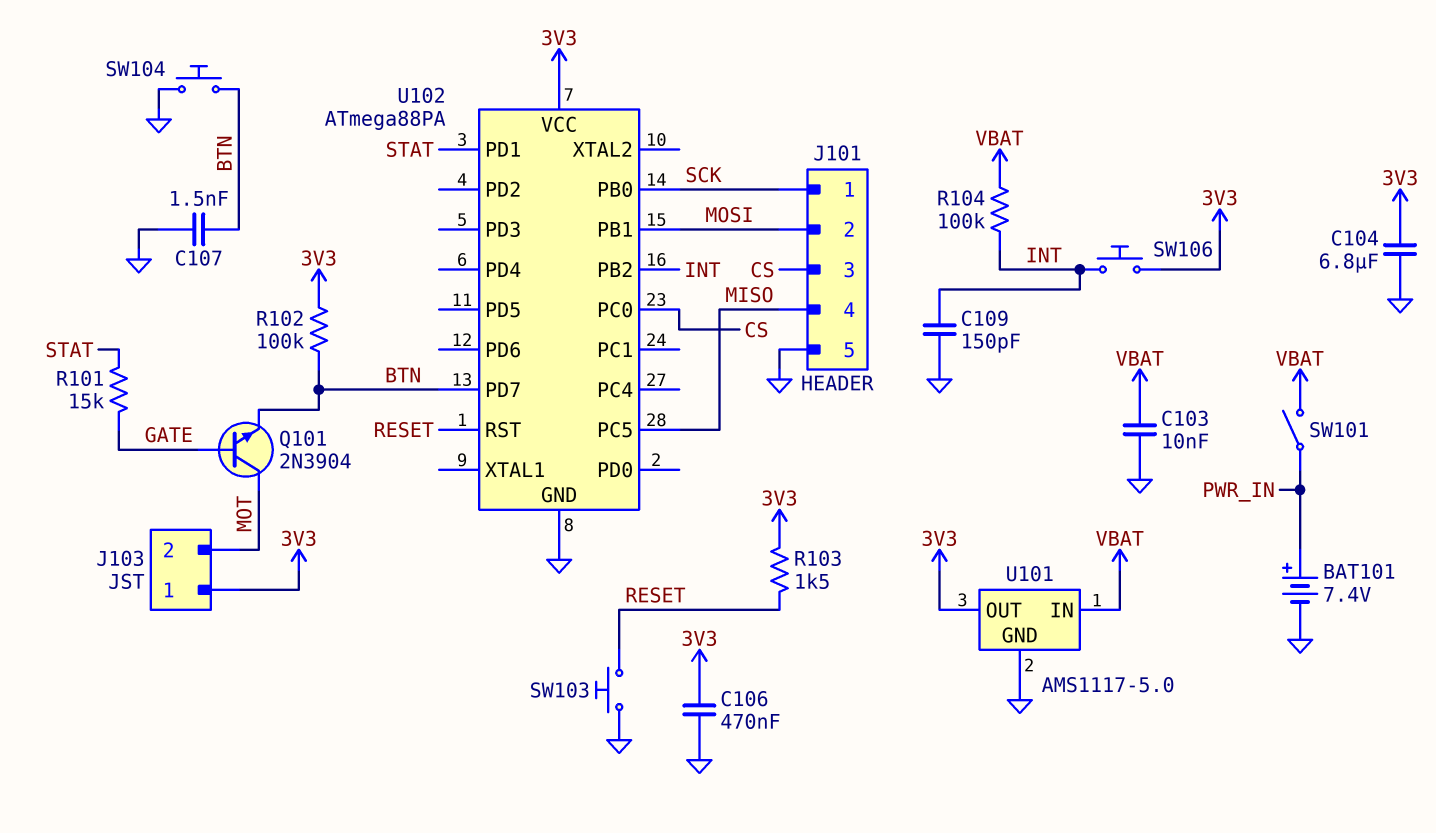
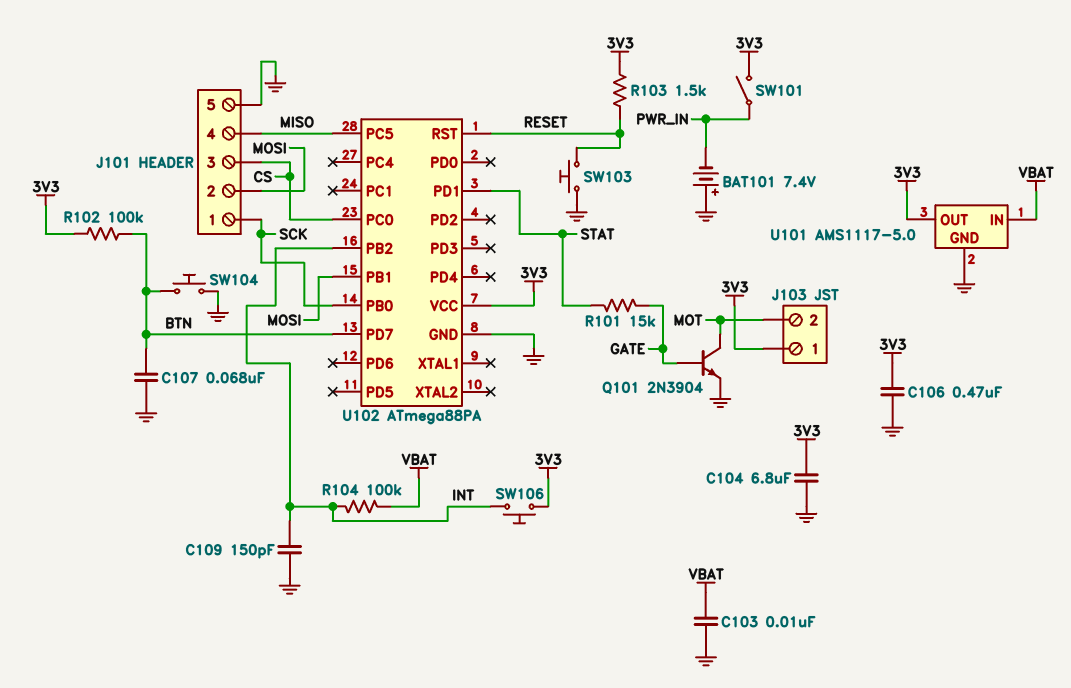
BAT101: 7.4V (plus PWR_IN, minus GND) -> 7.4V (plus GND, minus PWR_IN)
C107: 1.5nF (BTN, GND) -> 68nF (BTN, GND)
Q101: NPN 2N3904 (B GATE, C MOT, E BTN) -> NPN 2N3904 (B GATE, C MOT, E GND)
SW101: switch (PWR_IN, VBAT) -> switch (3V3, PWR_IN)

